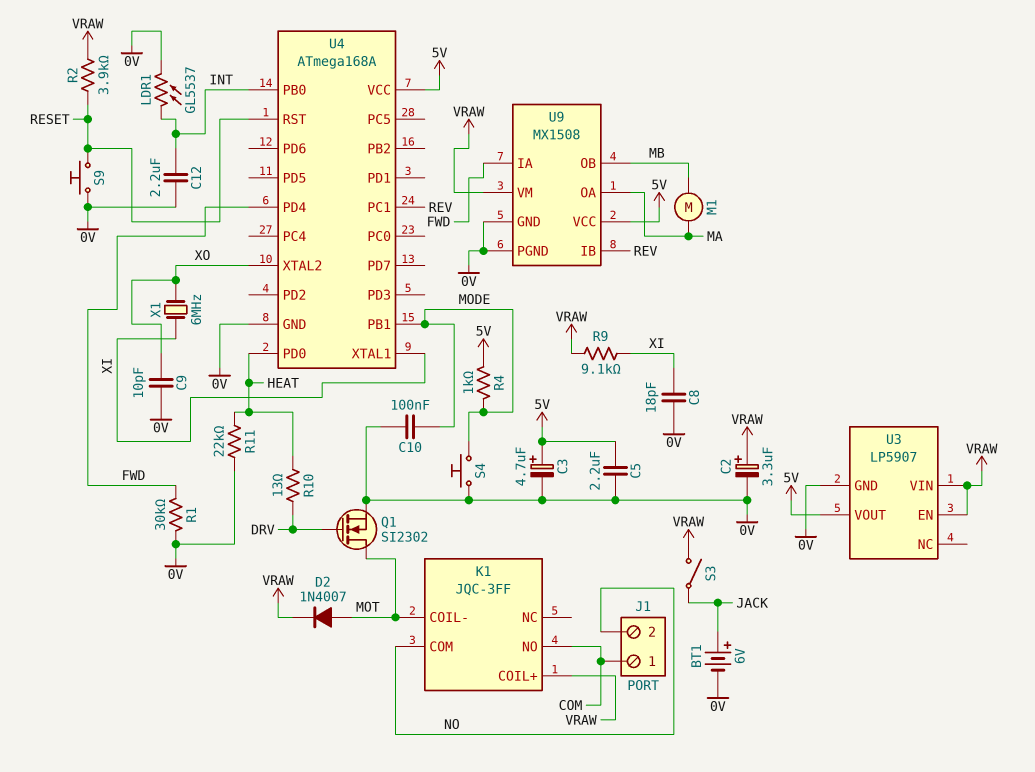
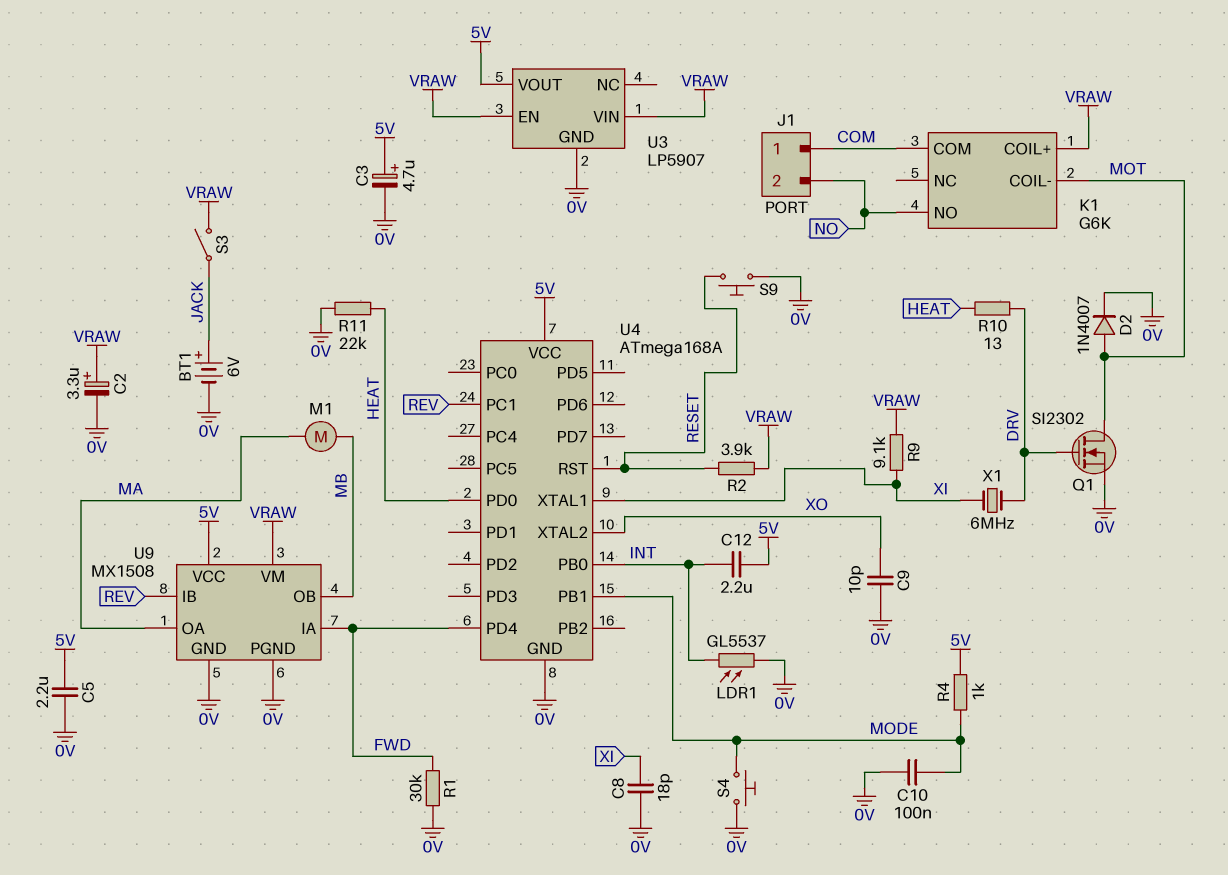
C12: 2.2uF (0V, INT) -> 2.2uF (5V, INT)
D2: diode 1N4007 (A MOT, K VRAW) -> diode 1N4007 (A MOT, K 0V)
K1: JQC-3FF -> G6K
K1 pin COM: NO -> COM
K1 pin NO: COM -> NO
X1: 6MHz (XI, XO) -> 6MHz (DRV, XI)

